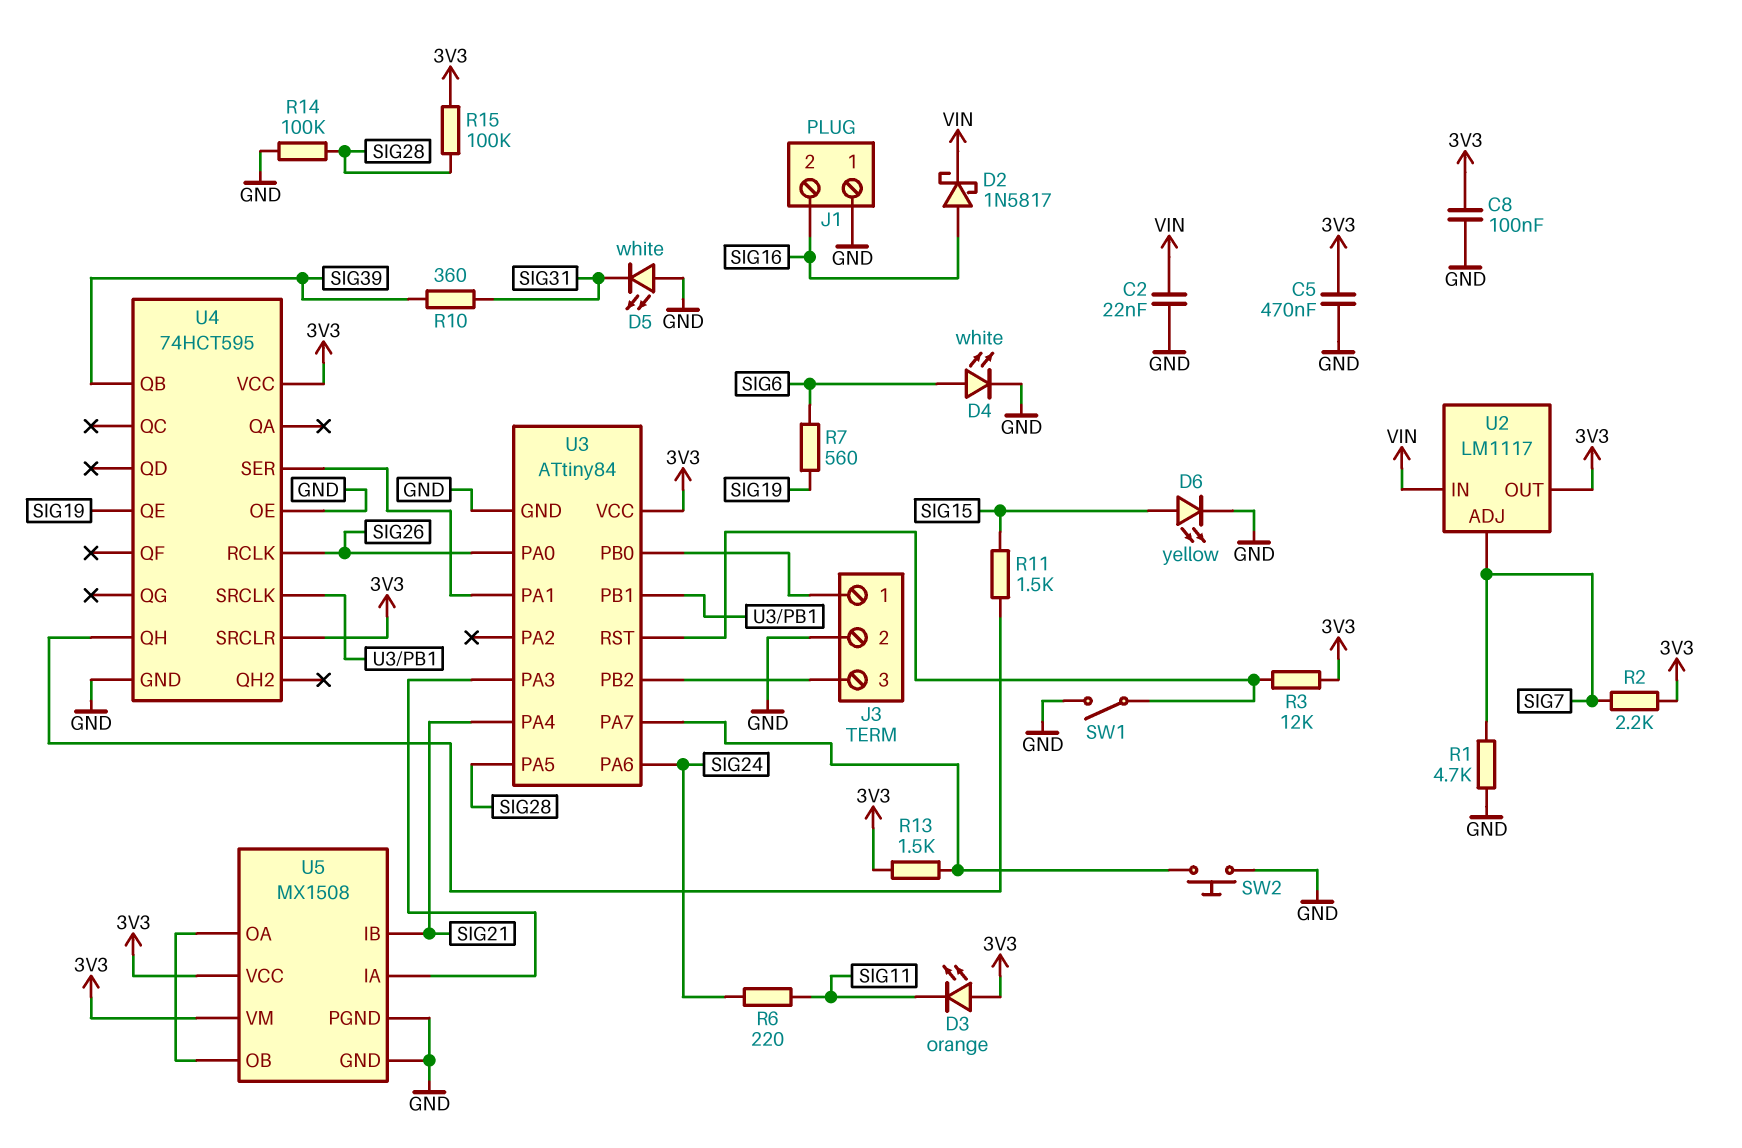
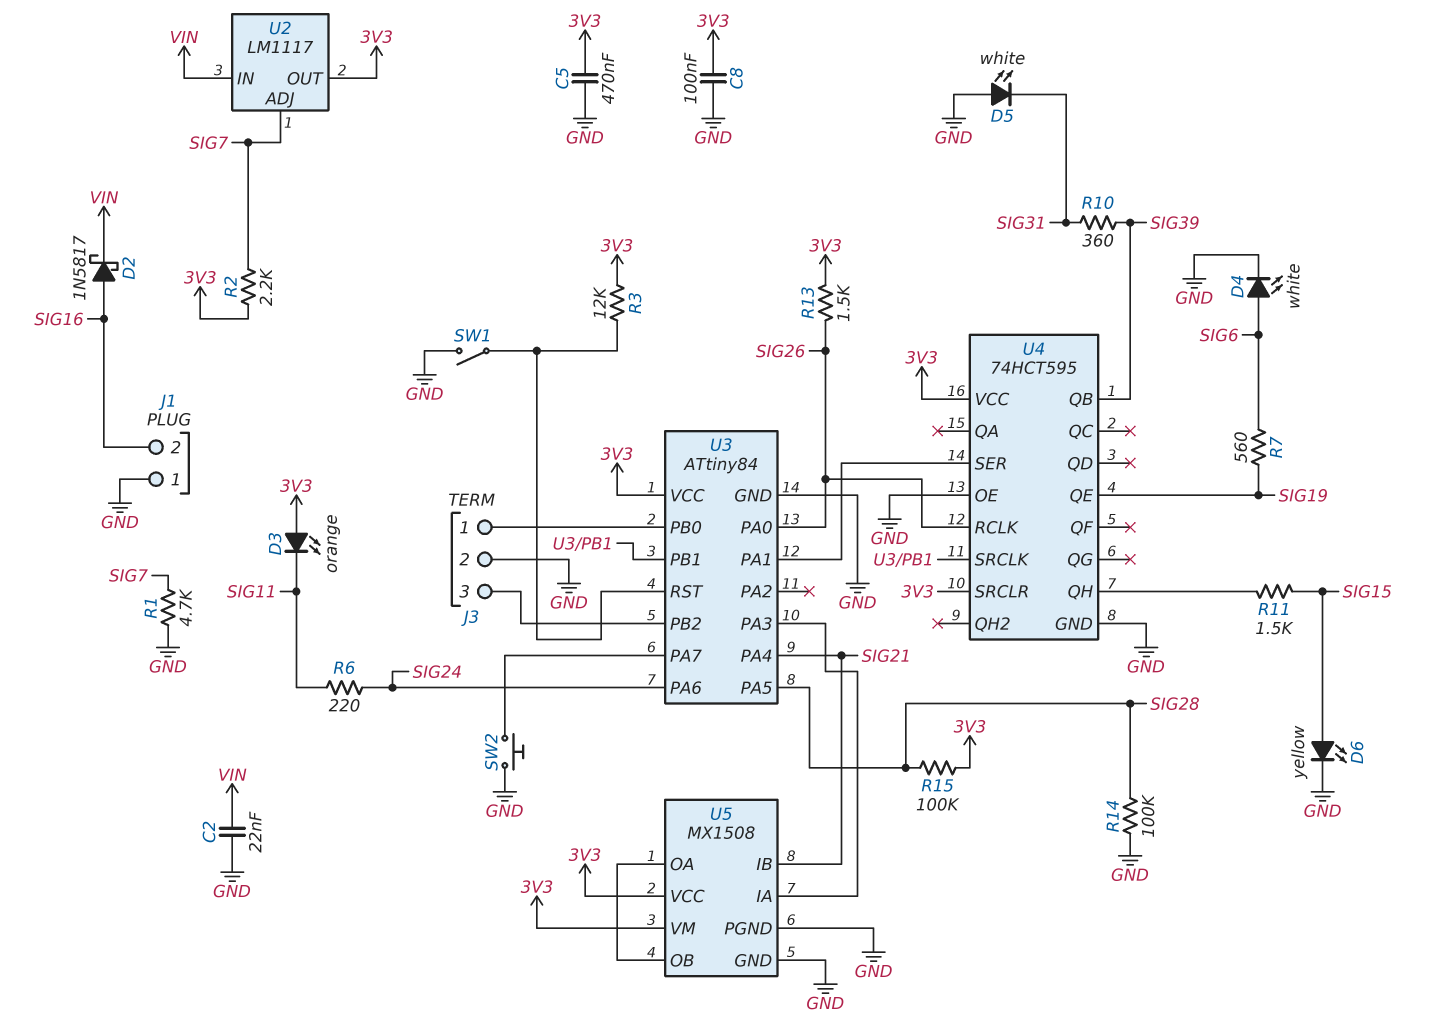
R13: 1.5k (3V3, U3/PA7) -> 1.5k (3V3, SIG26)

